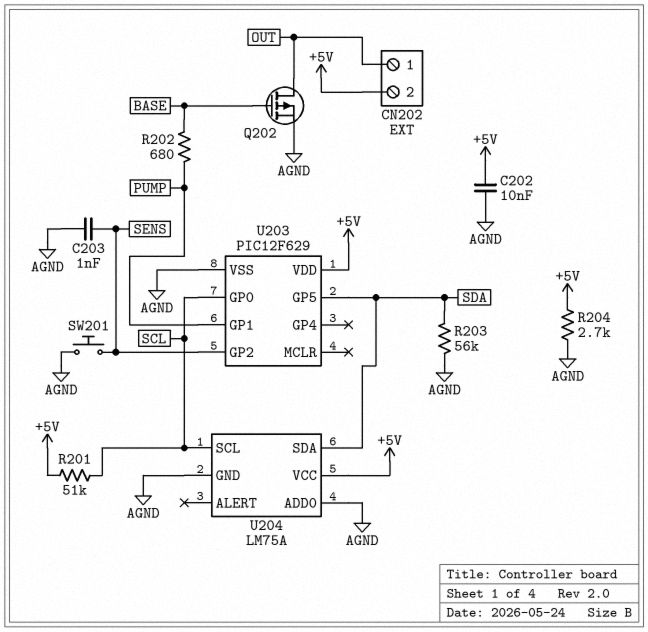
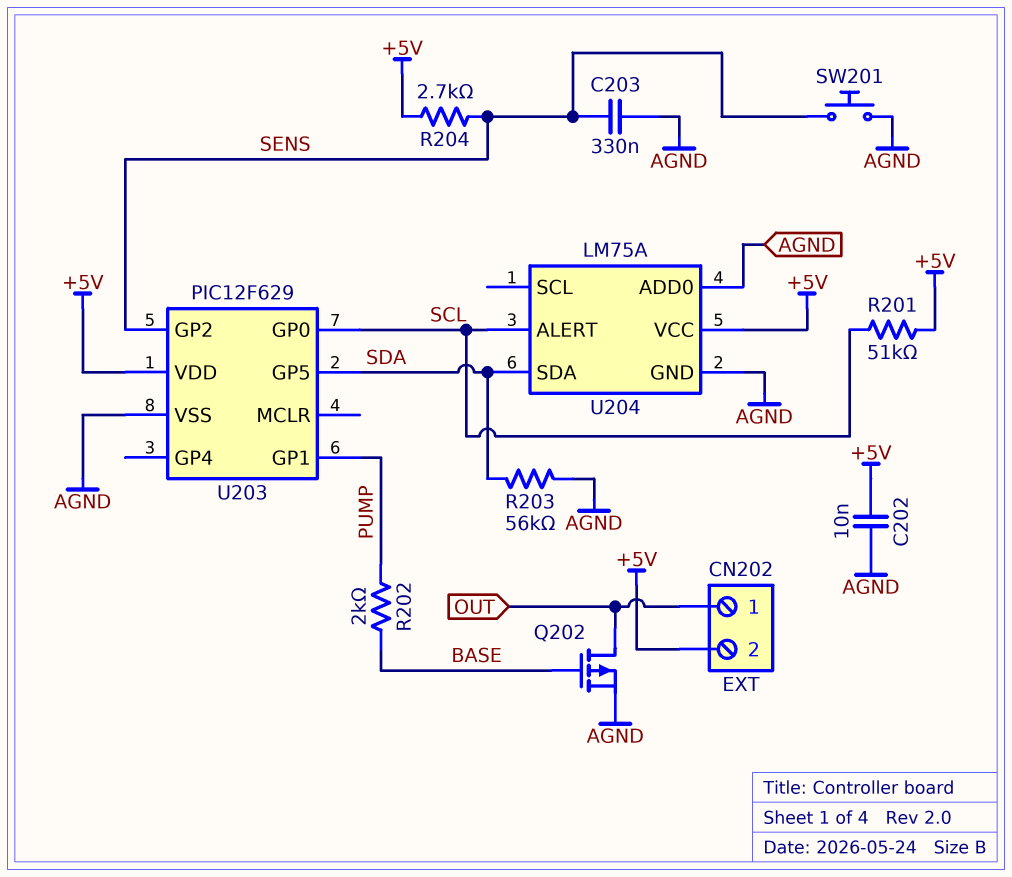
C203: 1nF (AGND, SENS) -> 330nF (AGND, SENS)
R202: 680 (BASE, PUMP) -> 2k (BASE, PUMP)
R204: 2.7k (+5V, AGND) -> 2.7k (+5V, SENS)
U204 pin ALERT: none -> SCL
U204 pin SCL: SCL -> none

